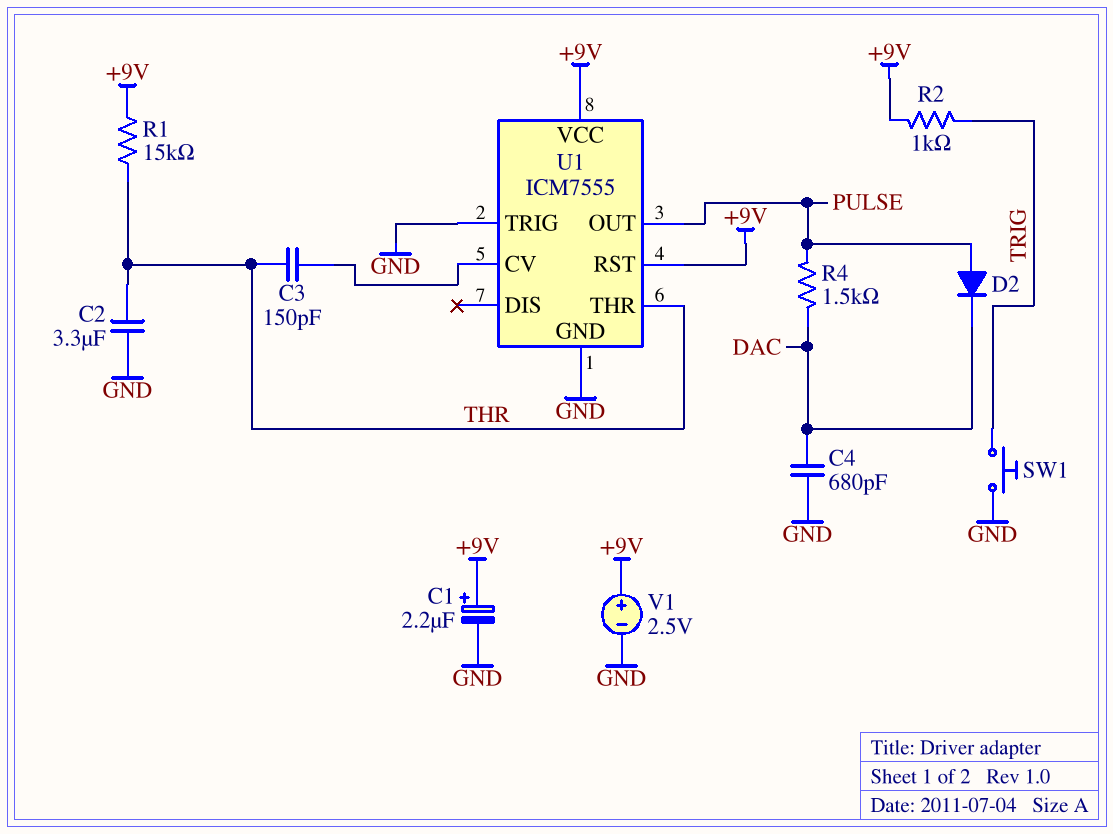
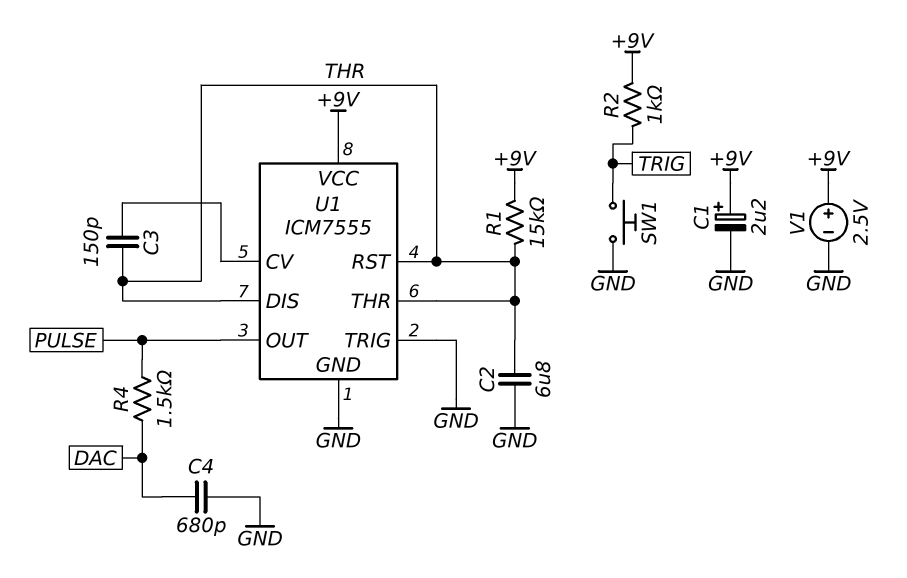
C2: 3.3uF (GND, THR) -> 6.8uF (GND, THR)
D2: diode (A PULSE, K DAC) -> none
U1 pin DIS: none -> THR
U1 pin RST: +9V -> THR

